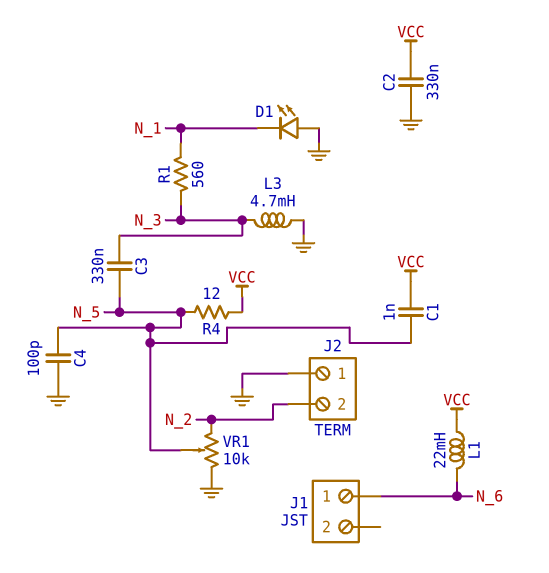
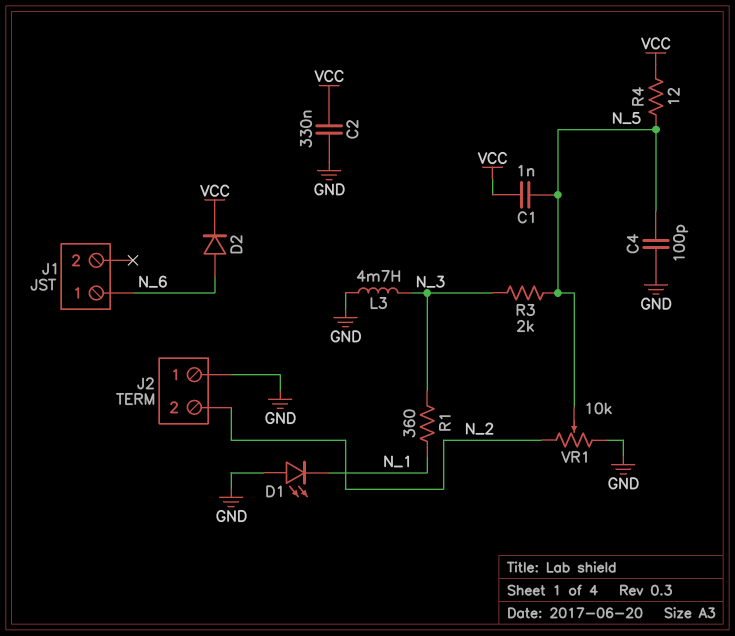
C3: 330nF (N_3, N_5) -> none
D2: none -> diode (A N_6, K VCC)
L1: 22mH (N_6, VCC) -> none
R1: 560 (N_1, N_3) -> 360 (N_1, N_3)
R3: none -> 2k (N_3, N_5)

